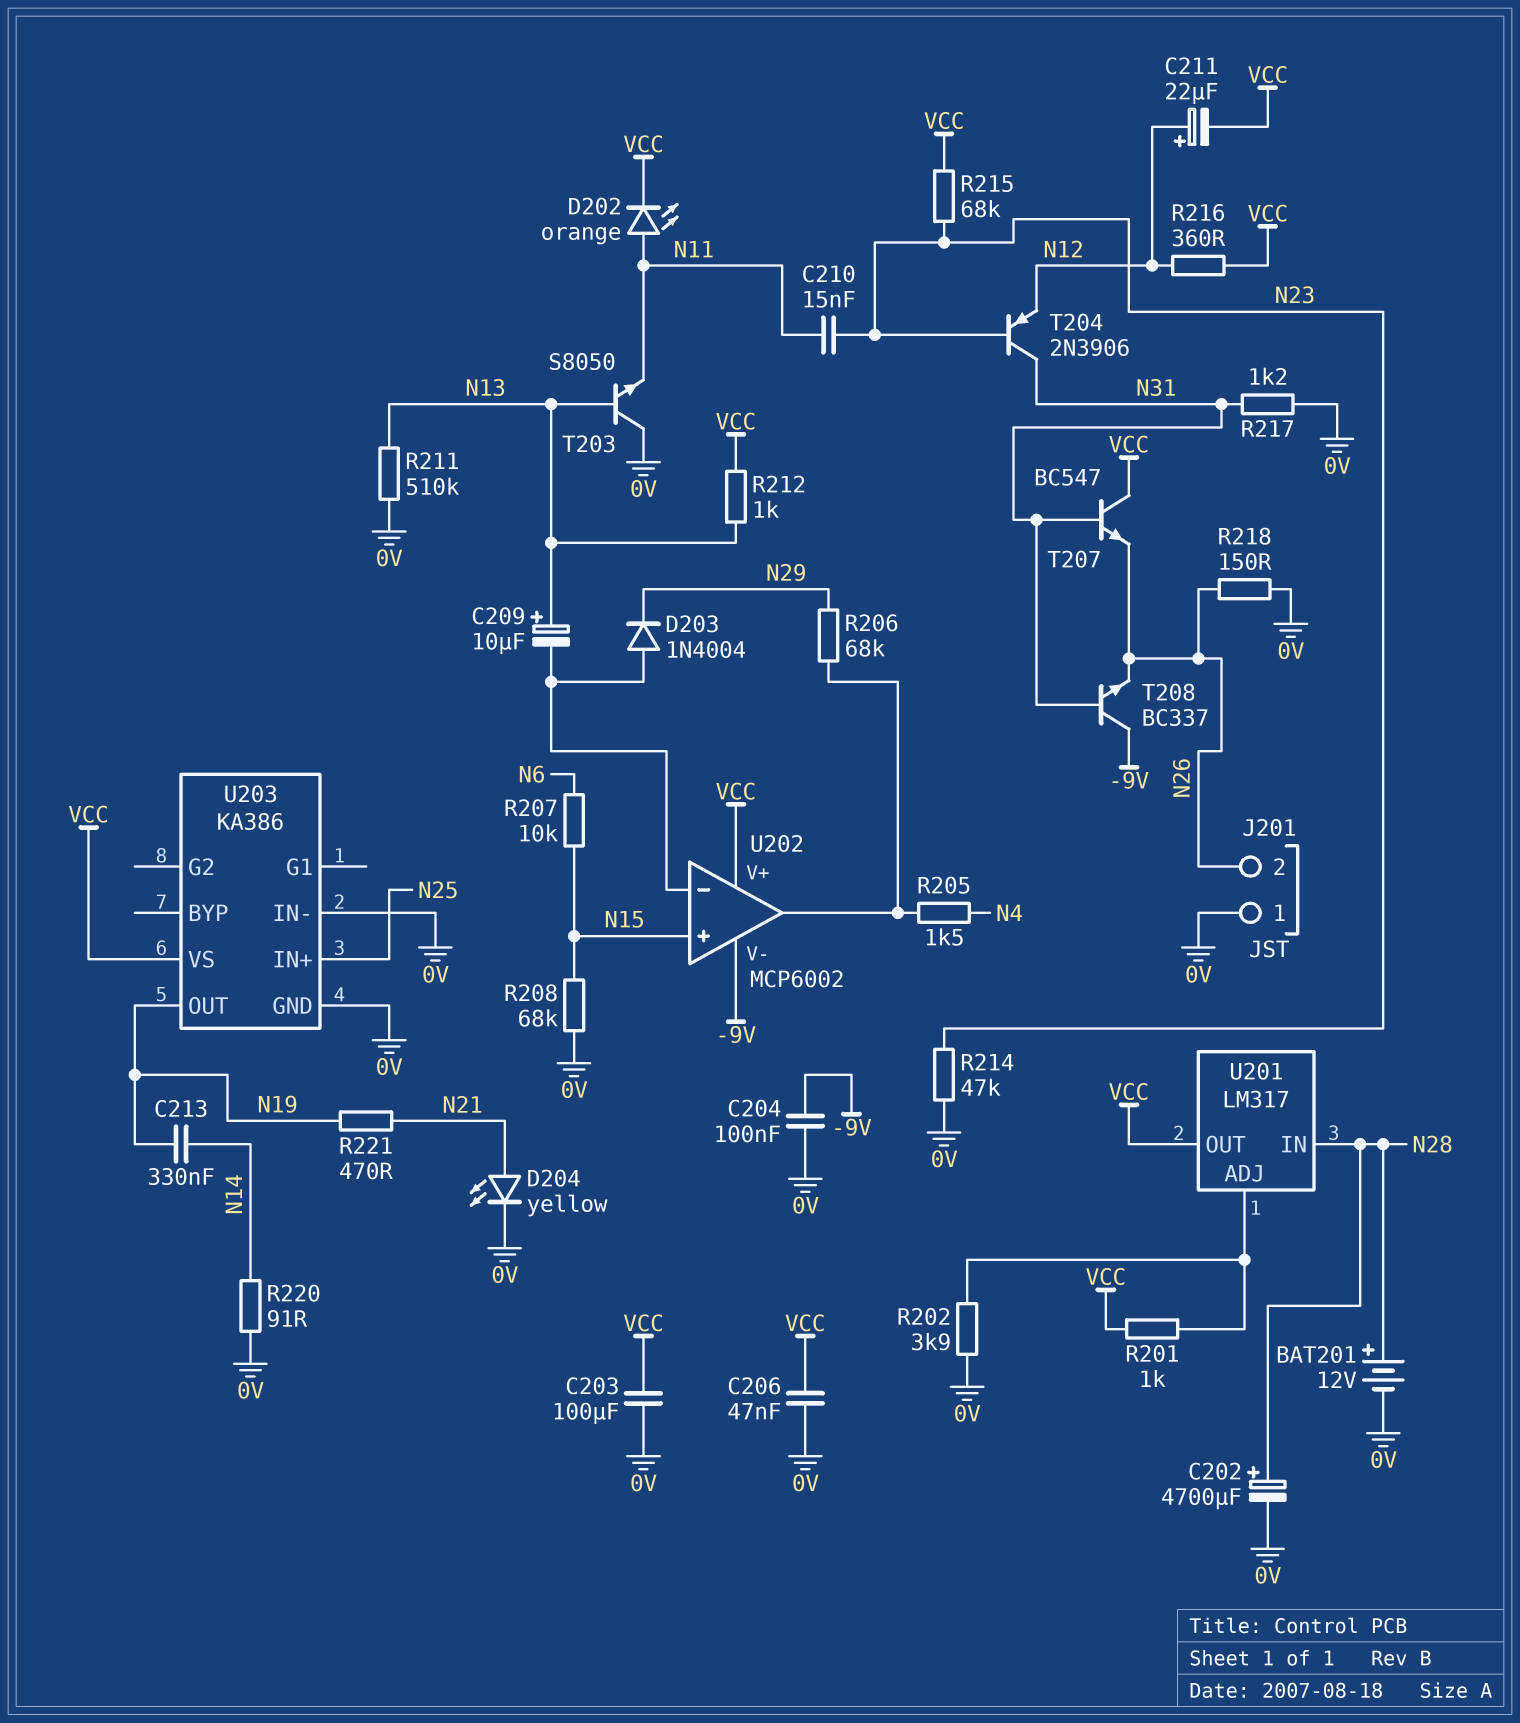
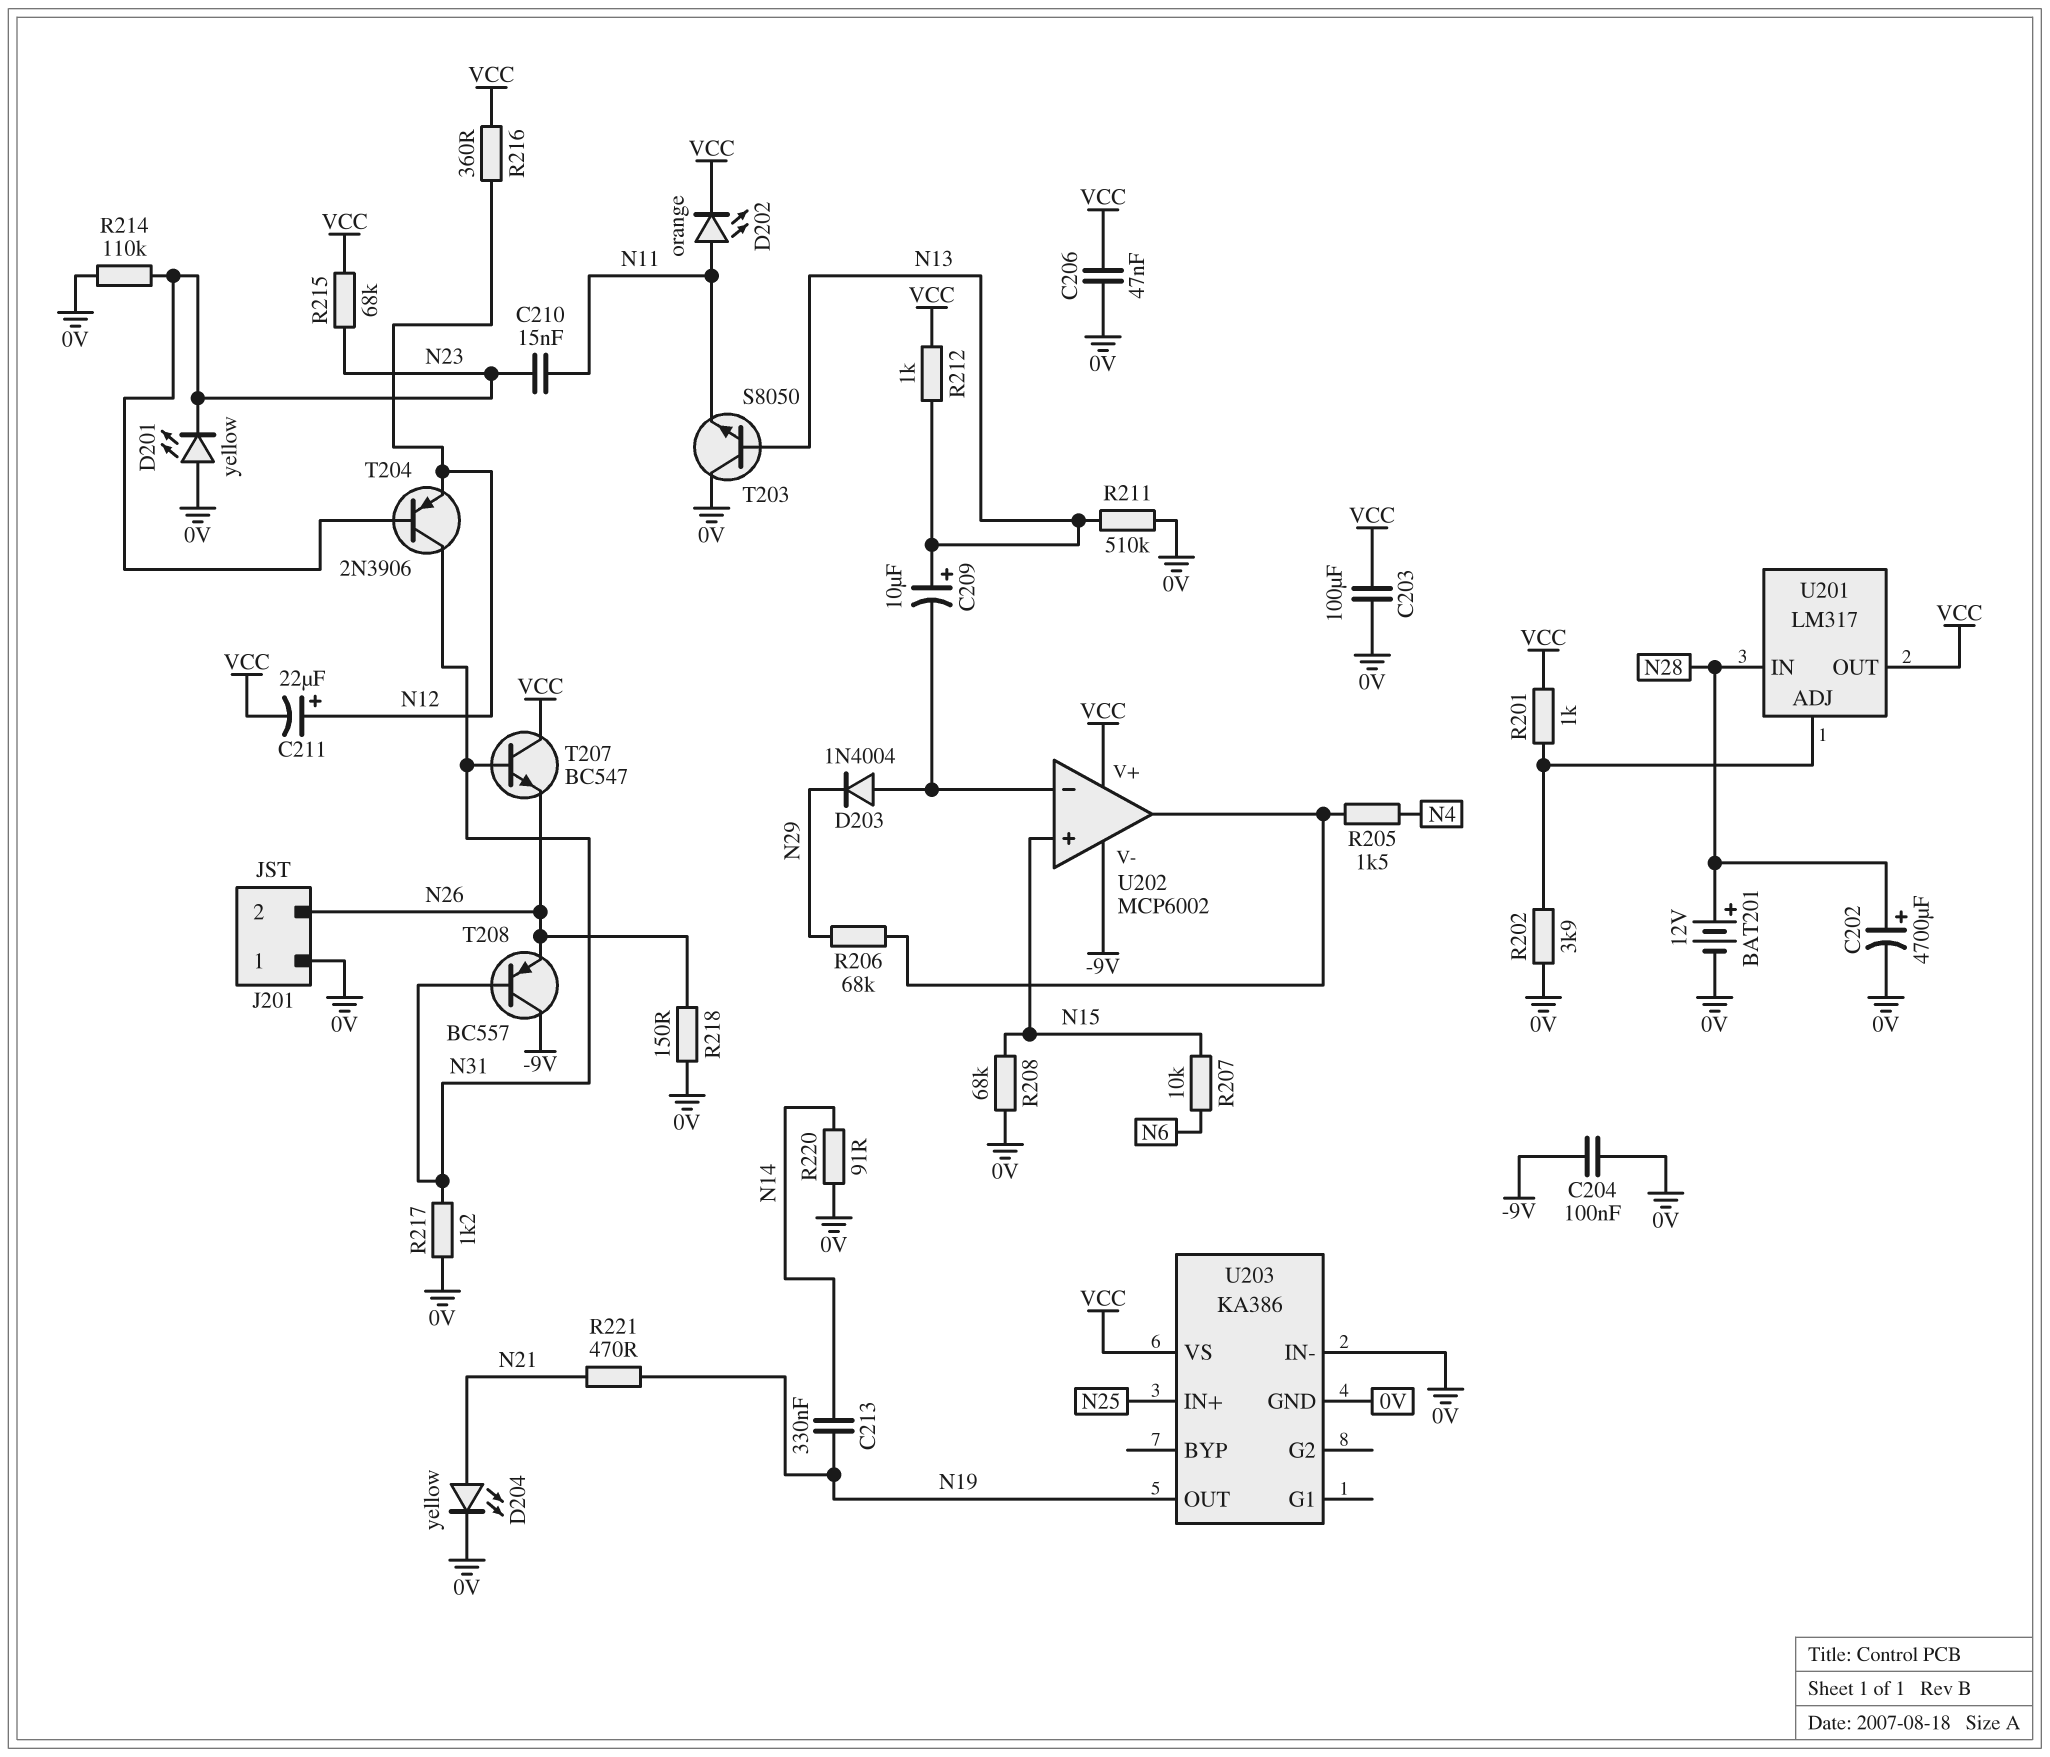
D201: none -> LED yellow (A 0V, K N23)
R214: 47k (0V, N23) -> 110k (0V, N23)
T208: NPN BC337 (B N31, C -9V, E N26) -> PNP BC557 (B N31, C -9V, E N26)

